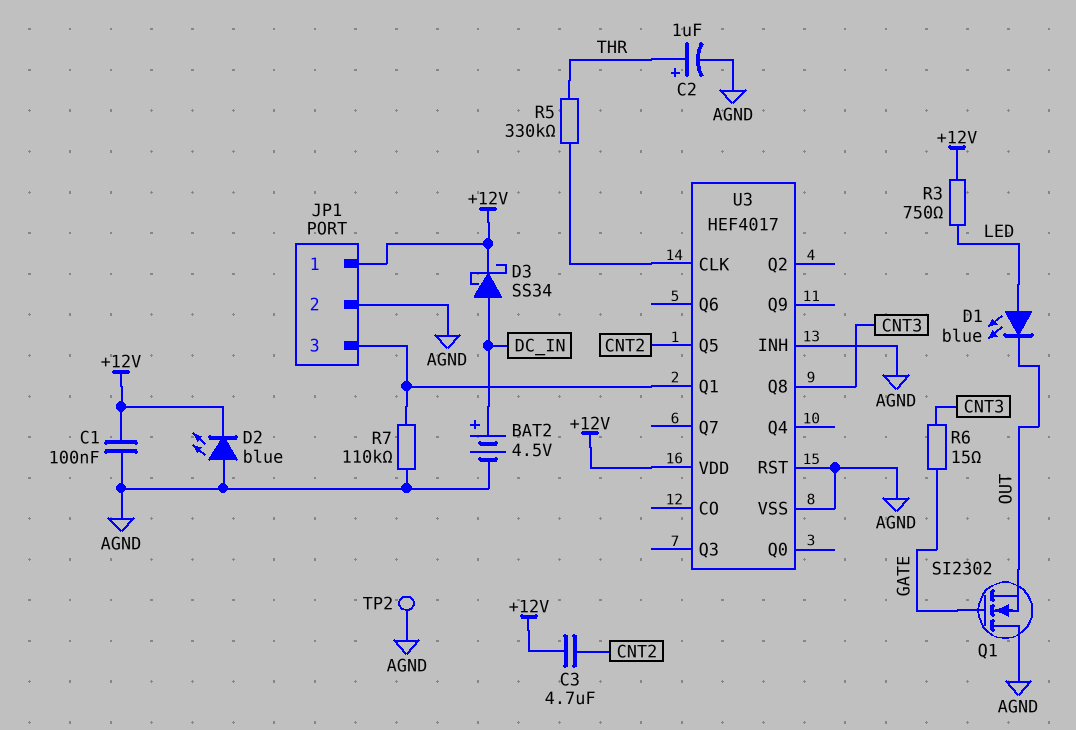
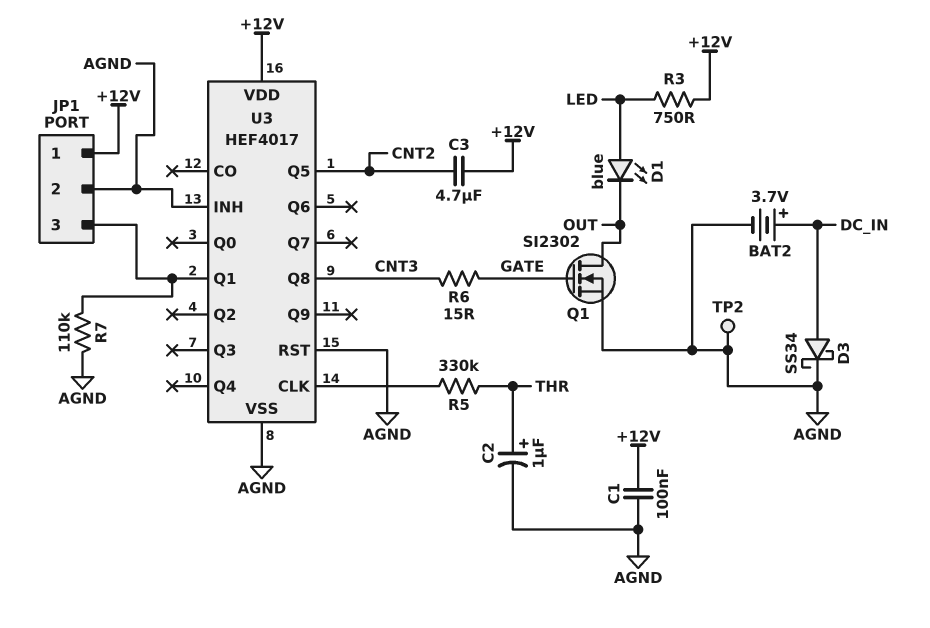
BAT2: 4.5V (plus DC_IN, minus AGND) -> 3.7V (plus DC_IN, minus AGND)
D2: LED blue (A AGND, K +12V) -> none
D3: schottky SS34 (A DC_IN, K +12V) -> schottky SS34 (A DC_IN, K AGND)
Q1: NMOS SI2302 (G GATE, D AGND, S OUT) -> NMOS SI2302 (G GATE, D OUT, S AGND)

